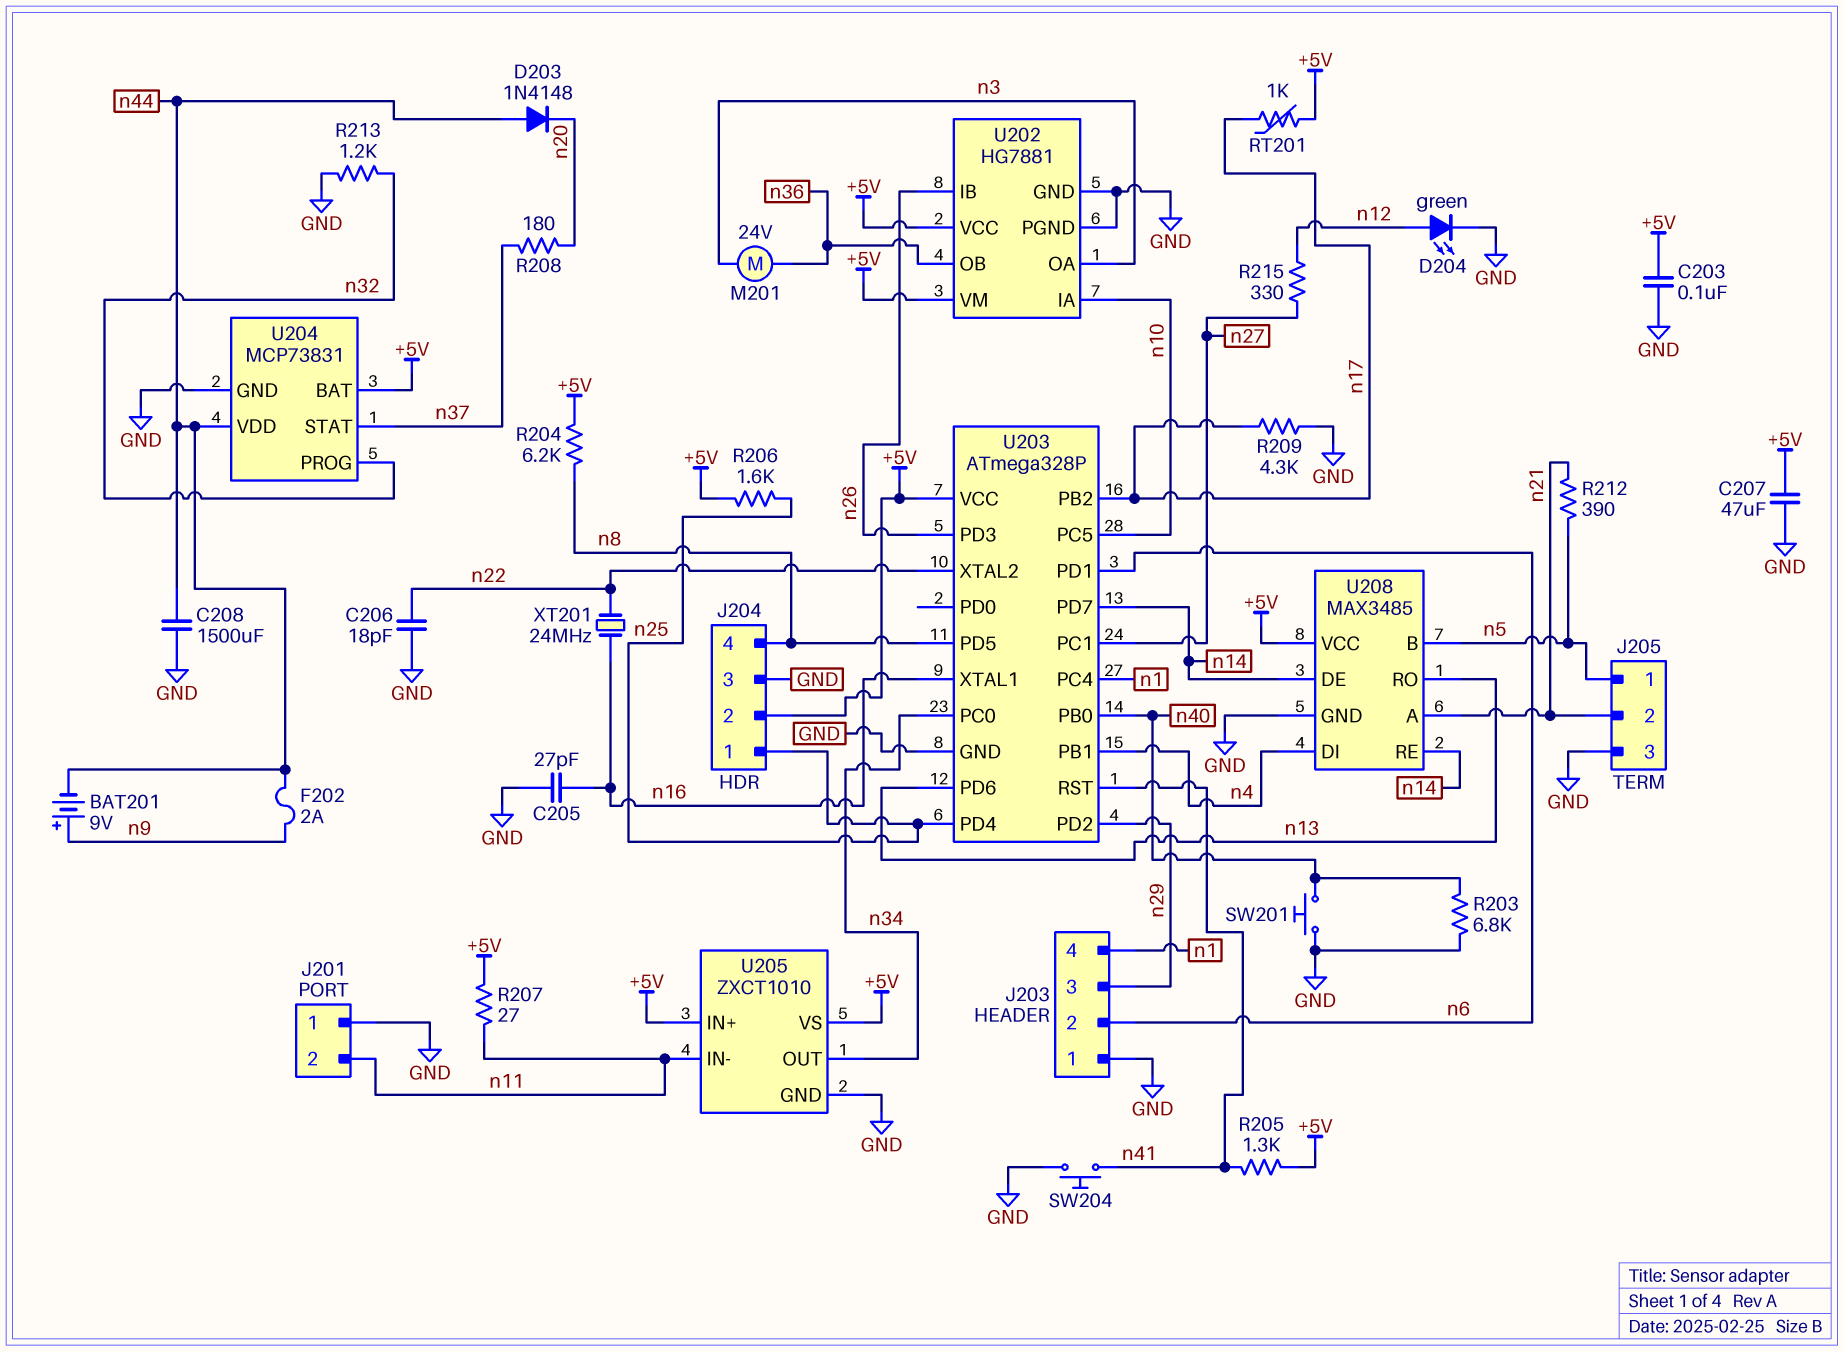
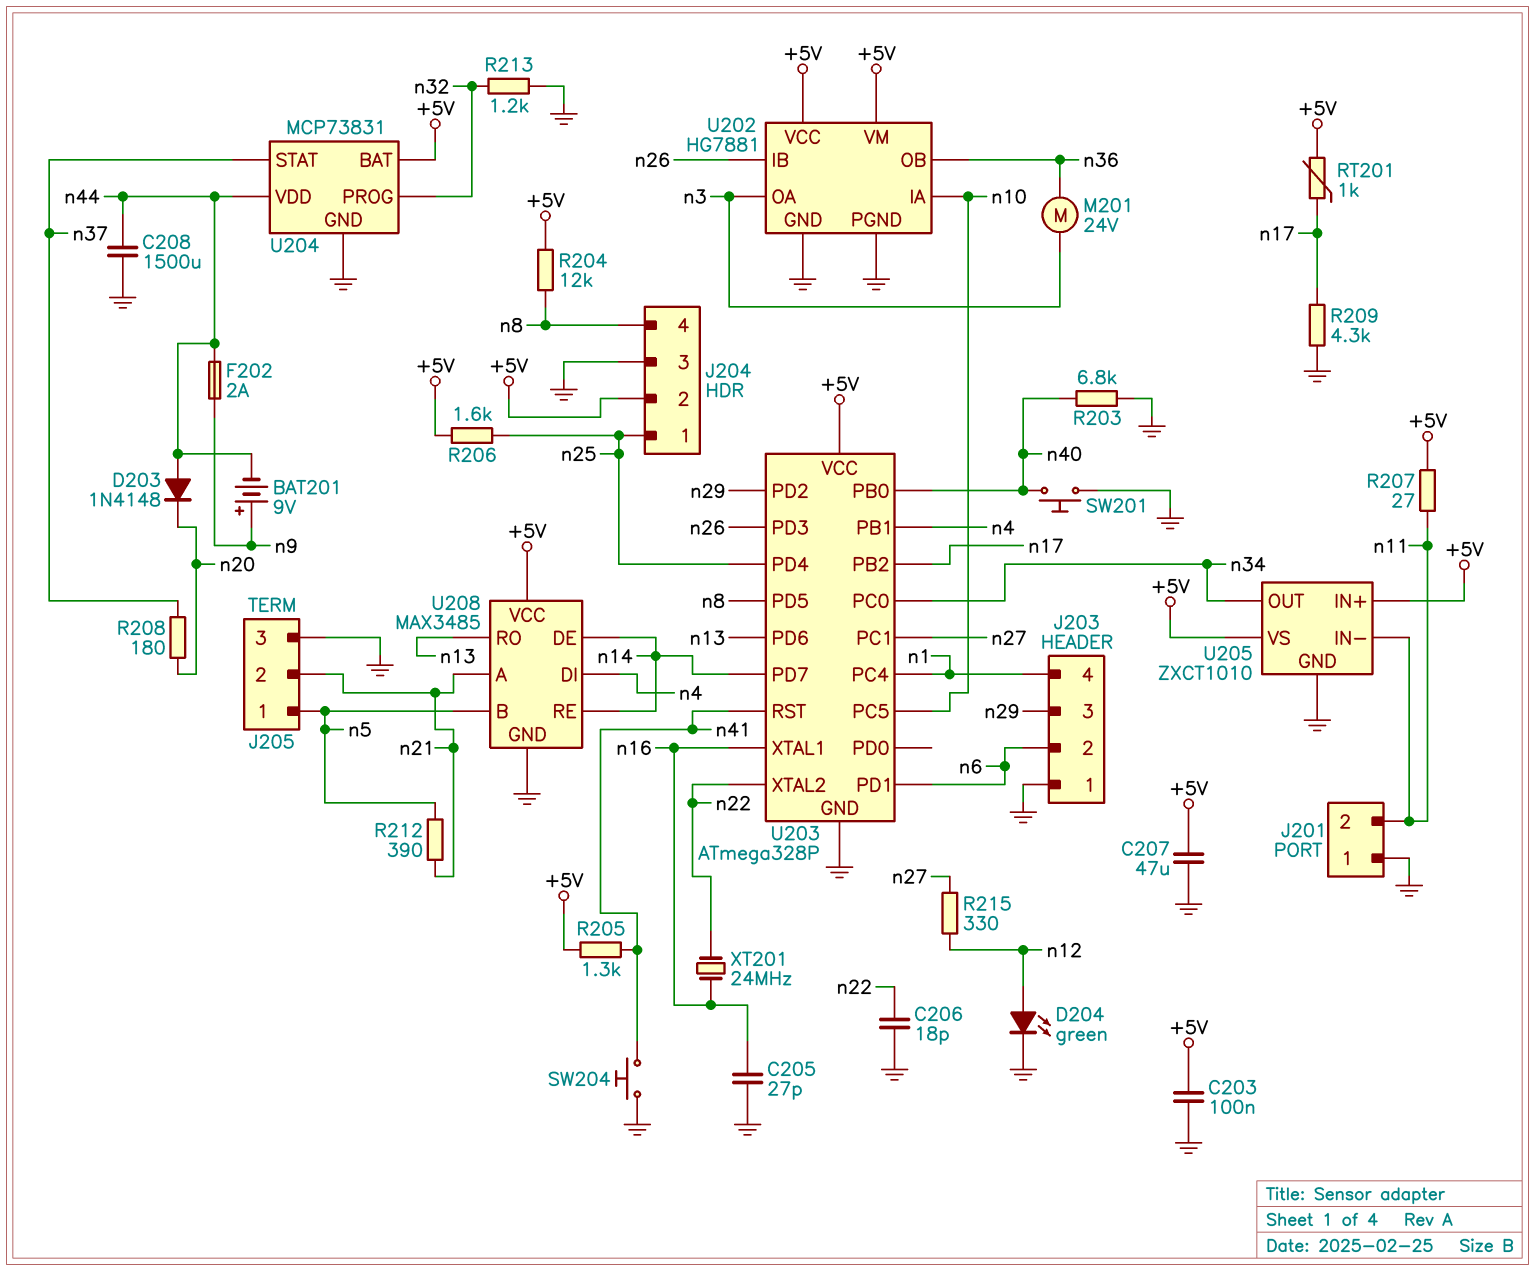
R204: 6.2k (+5V, n8) -> 12k (+5V, n8)

